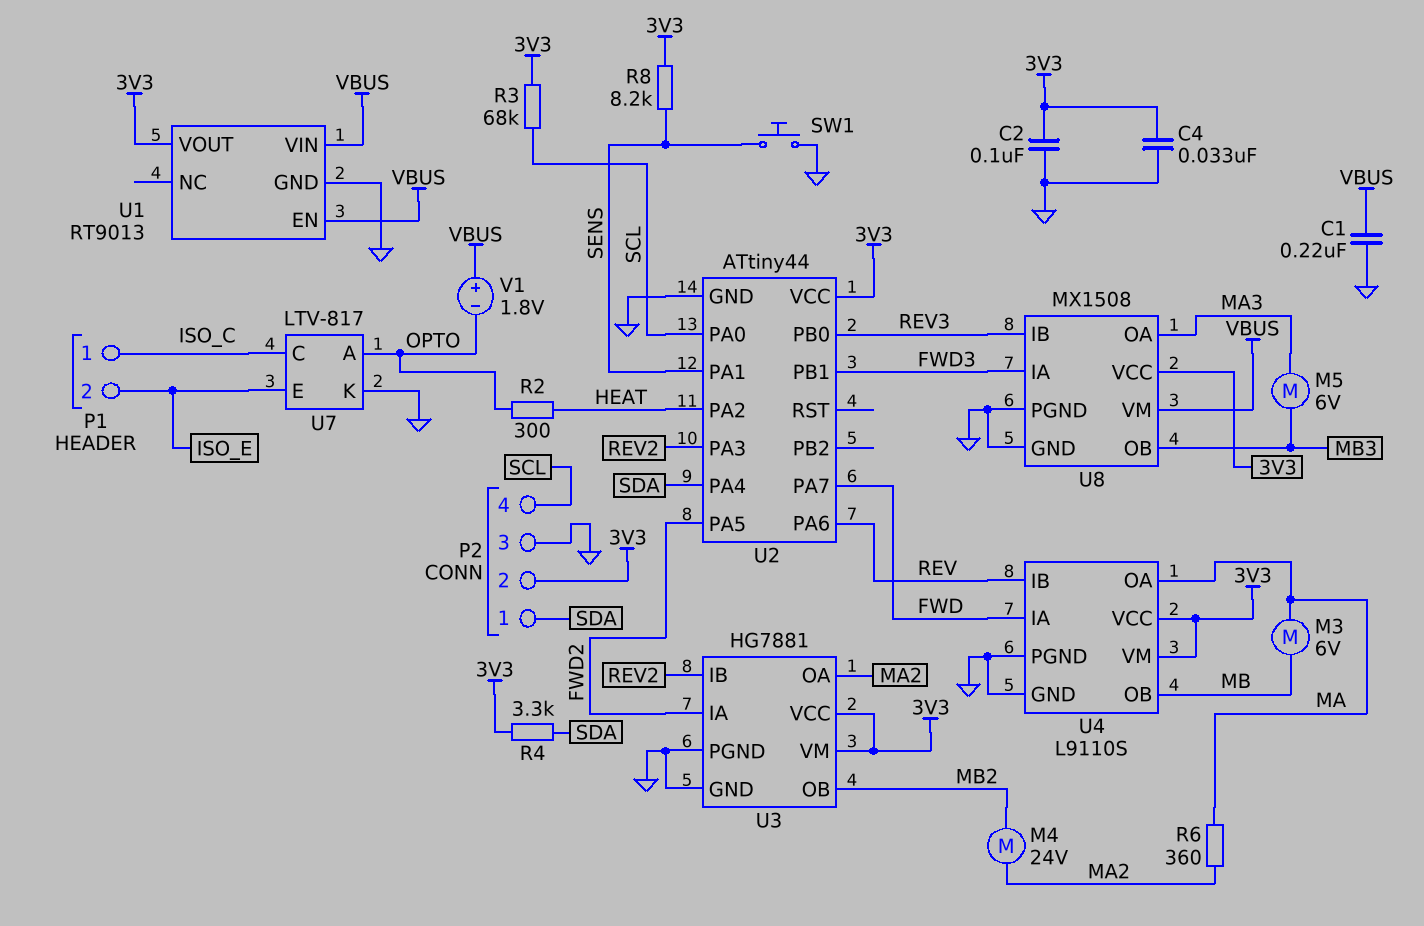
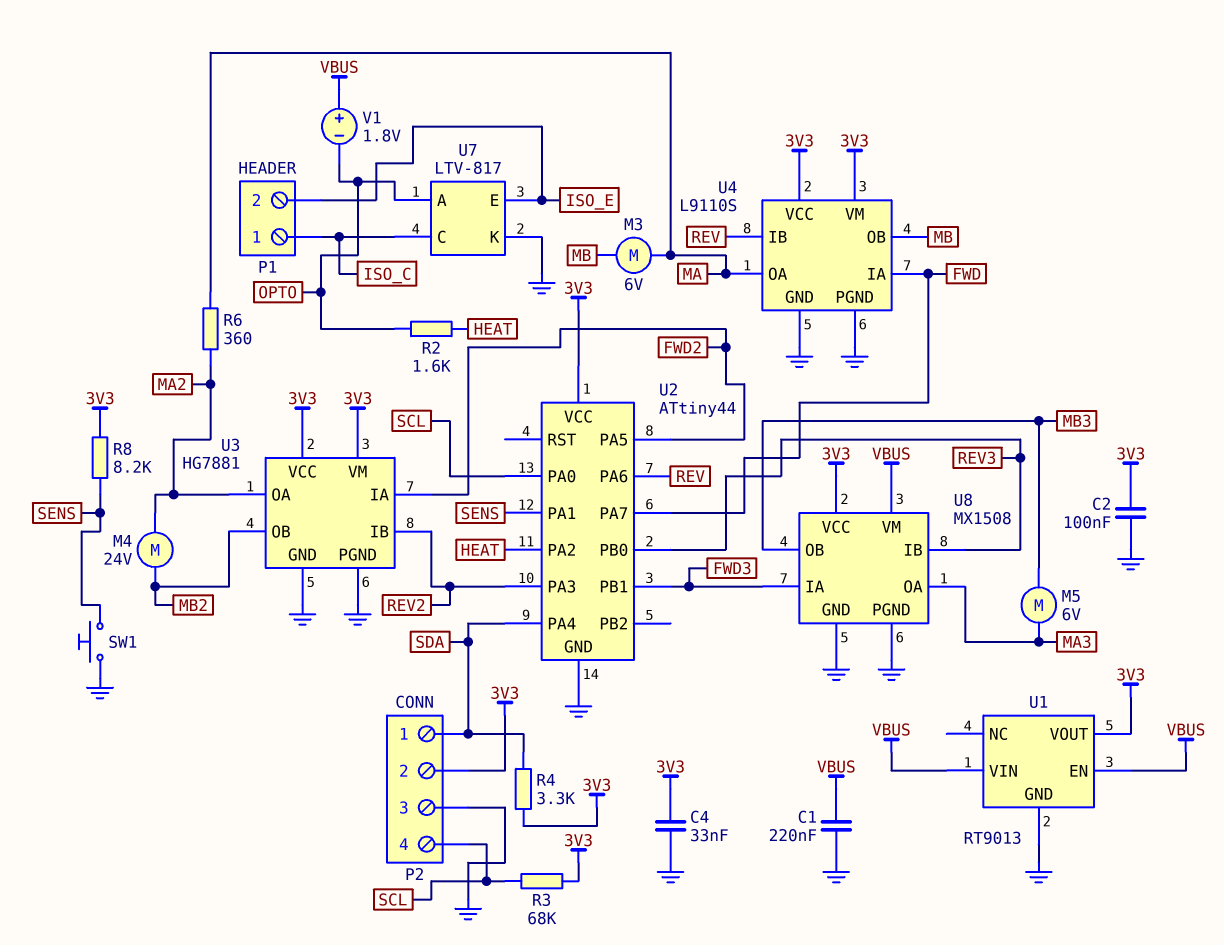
R2: 300 (HEAT, OPTO) -> 1.6k (HEAT, OPTO)

